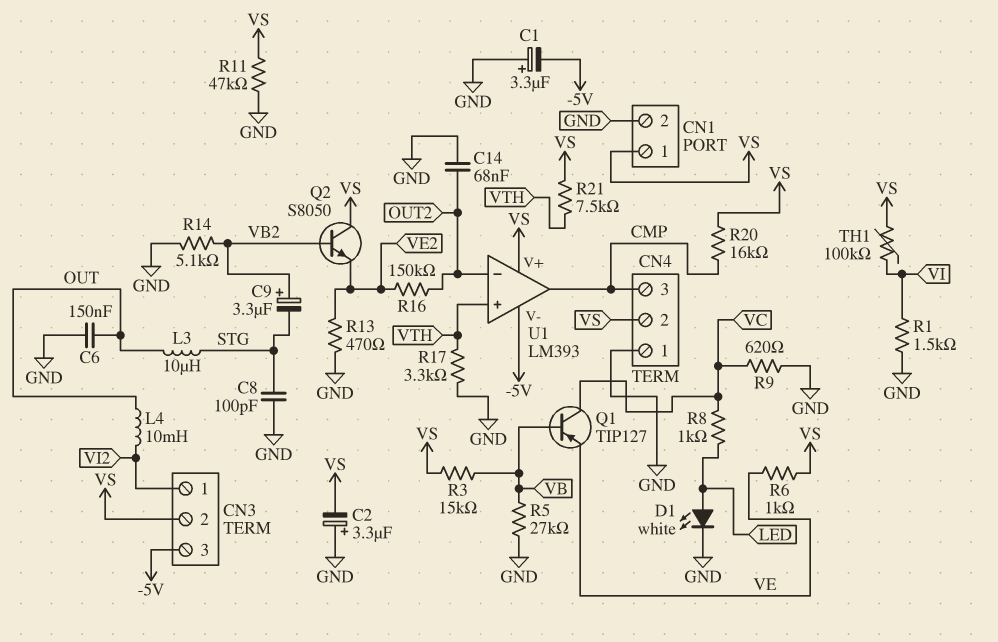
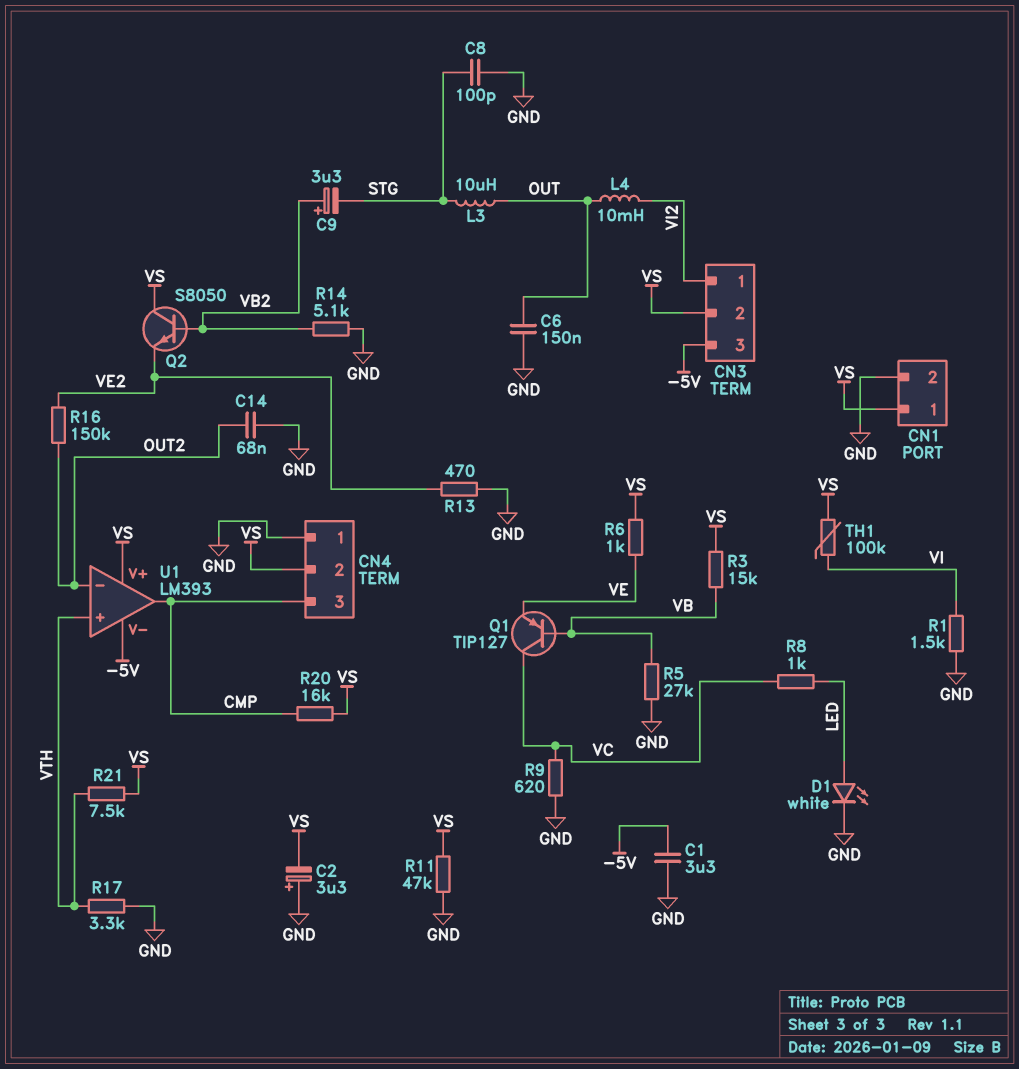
C1: 3.3uF (plus GND, minus -5V) -> 3.3uF (-5V, GND)

